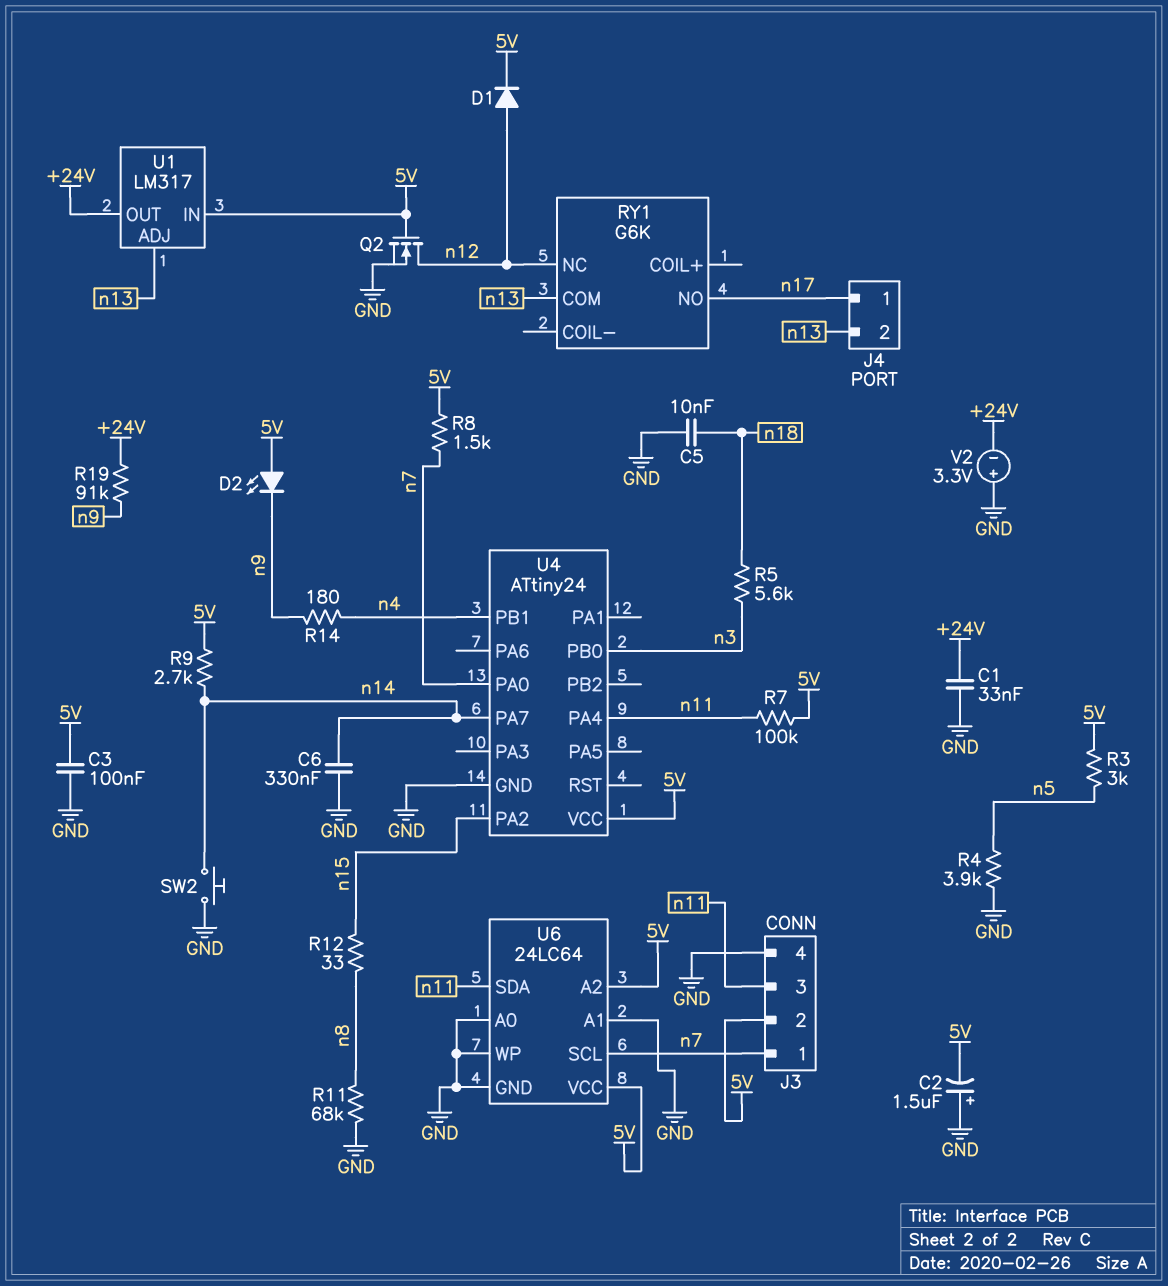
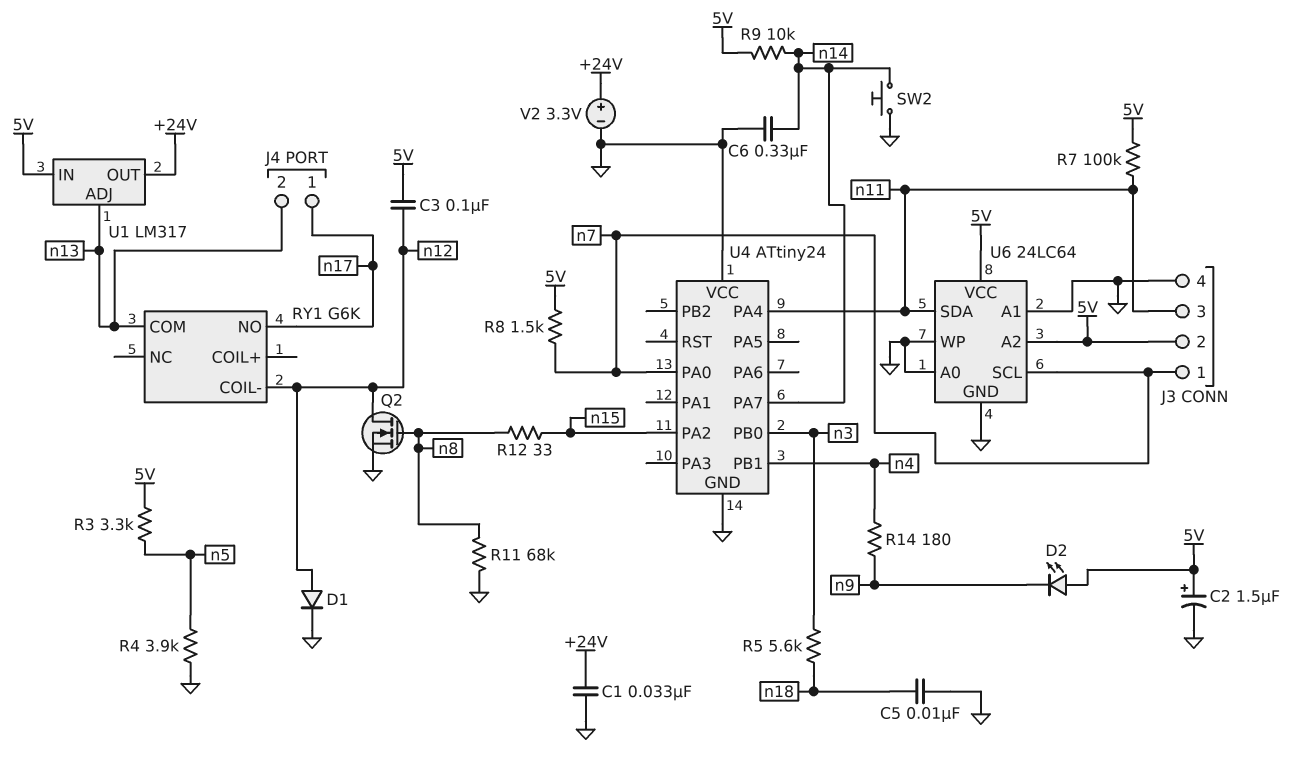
C2: 1.5uF (plus GND, minus 5V) -> 1.5uF (plus 5V, minus GND)
C3: 100nF (5V, GND) -> 100nF (5V, n12)
D1: diode (A n12, K 5V) -> diode (A n12, K GND)
Q2: NMOS (G 5V, D n12, S GND) -> NMOS (G n8, D n12, S GND)
R3: 3k (5V, n5) -> 3.3k (5V, n5)
R9: 2.7k (5V, n14) -> 10k (5V, n14)
R19: 91k (+24V, n9) -> none
RY1 pin COIL-: none -> n12
RY1 pin NC: n12 -> none
U4 pin VCC: 5V -> GND
V2: 3.3V (plus GND, minus +24V) -> 3.3V (plus +24V, minus GND)

